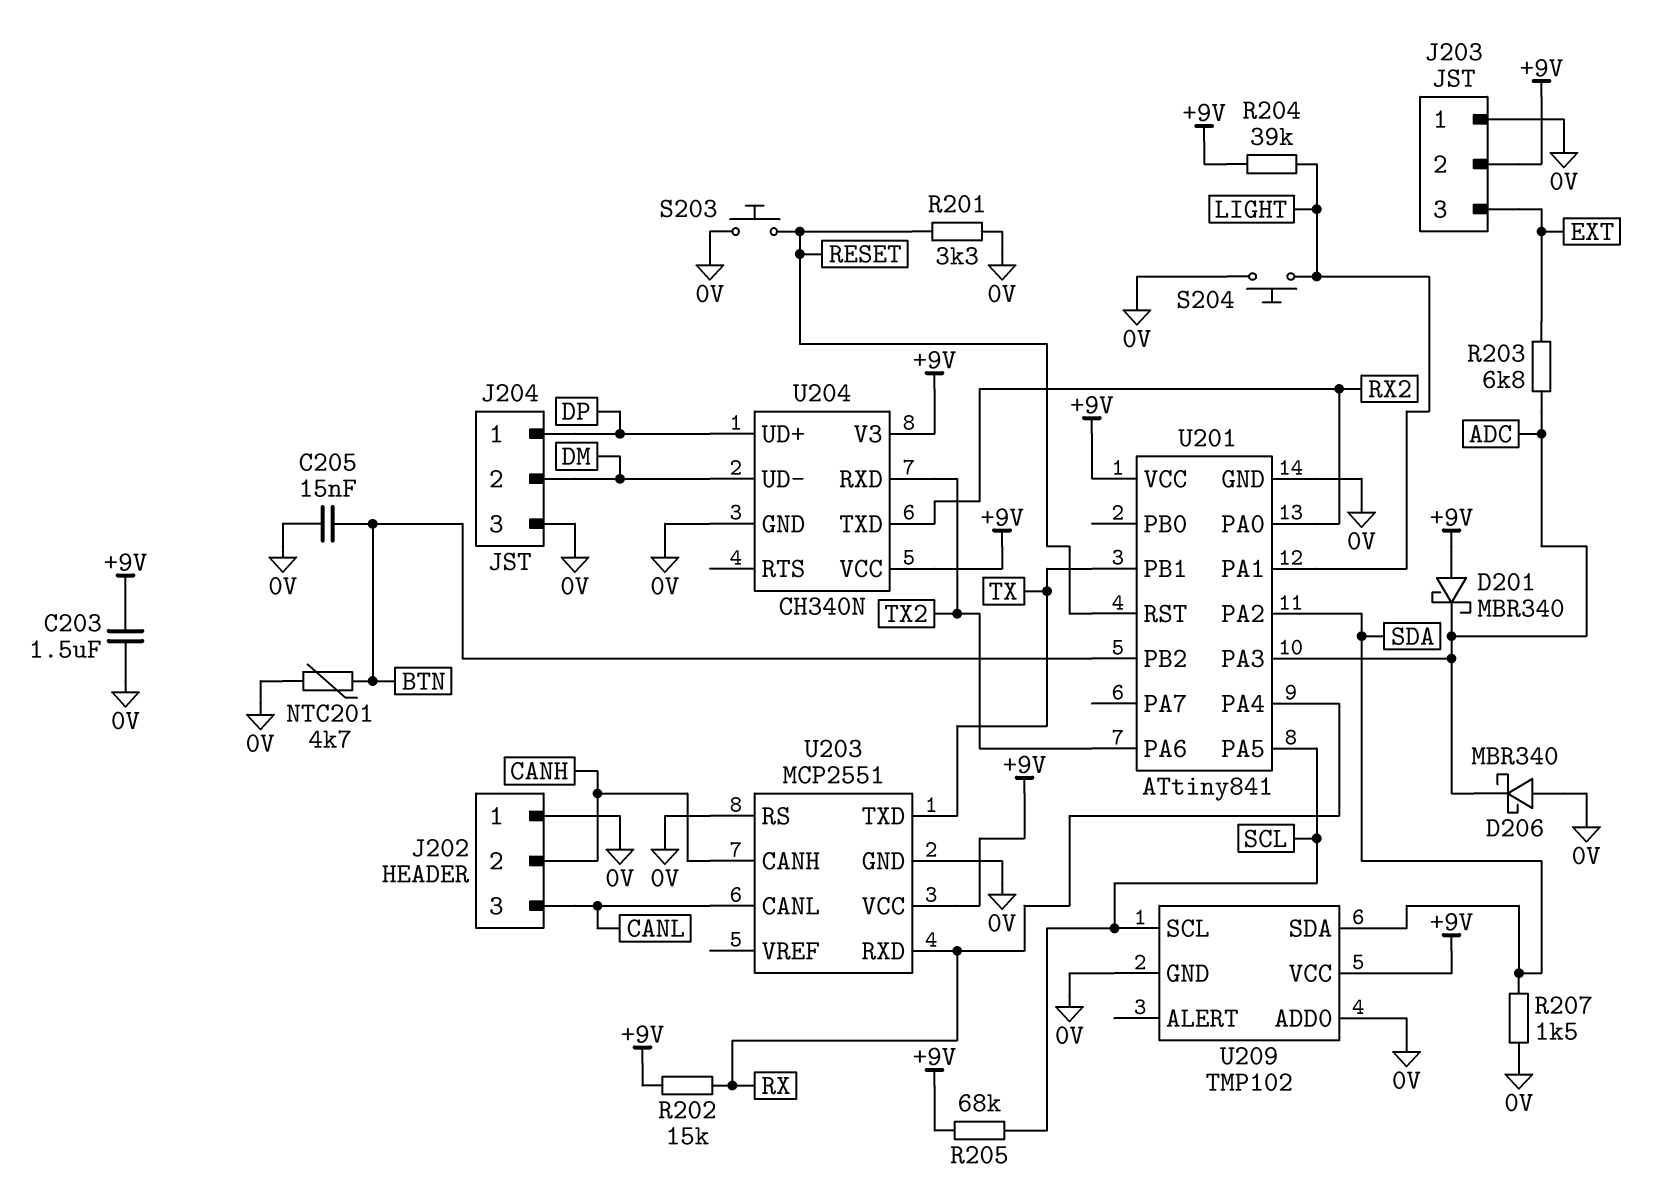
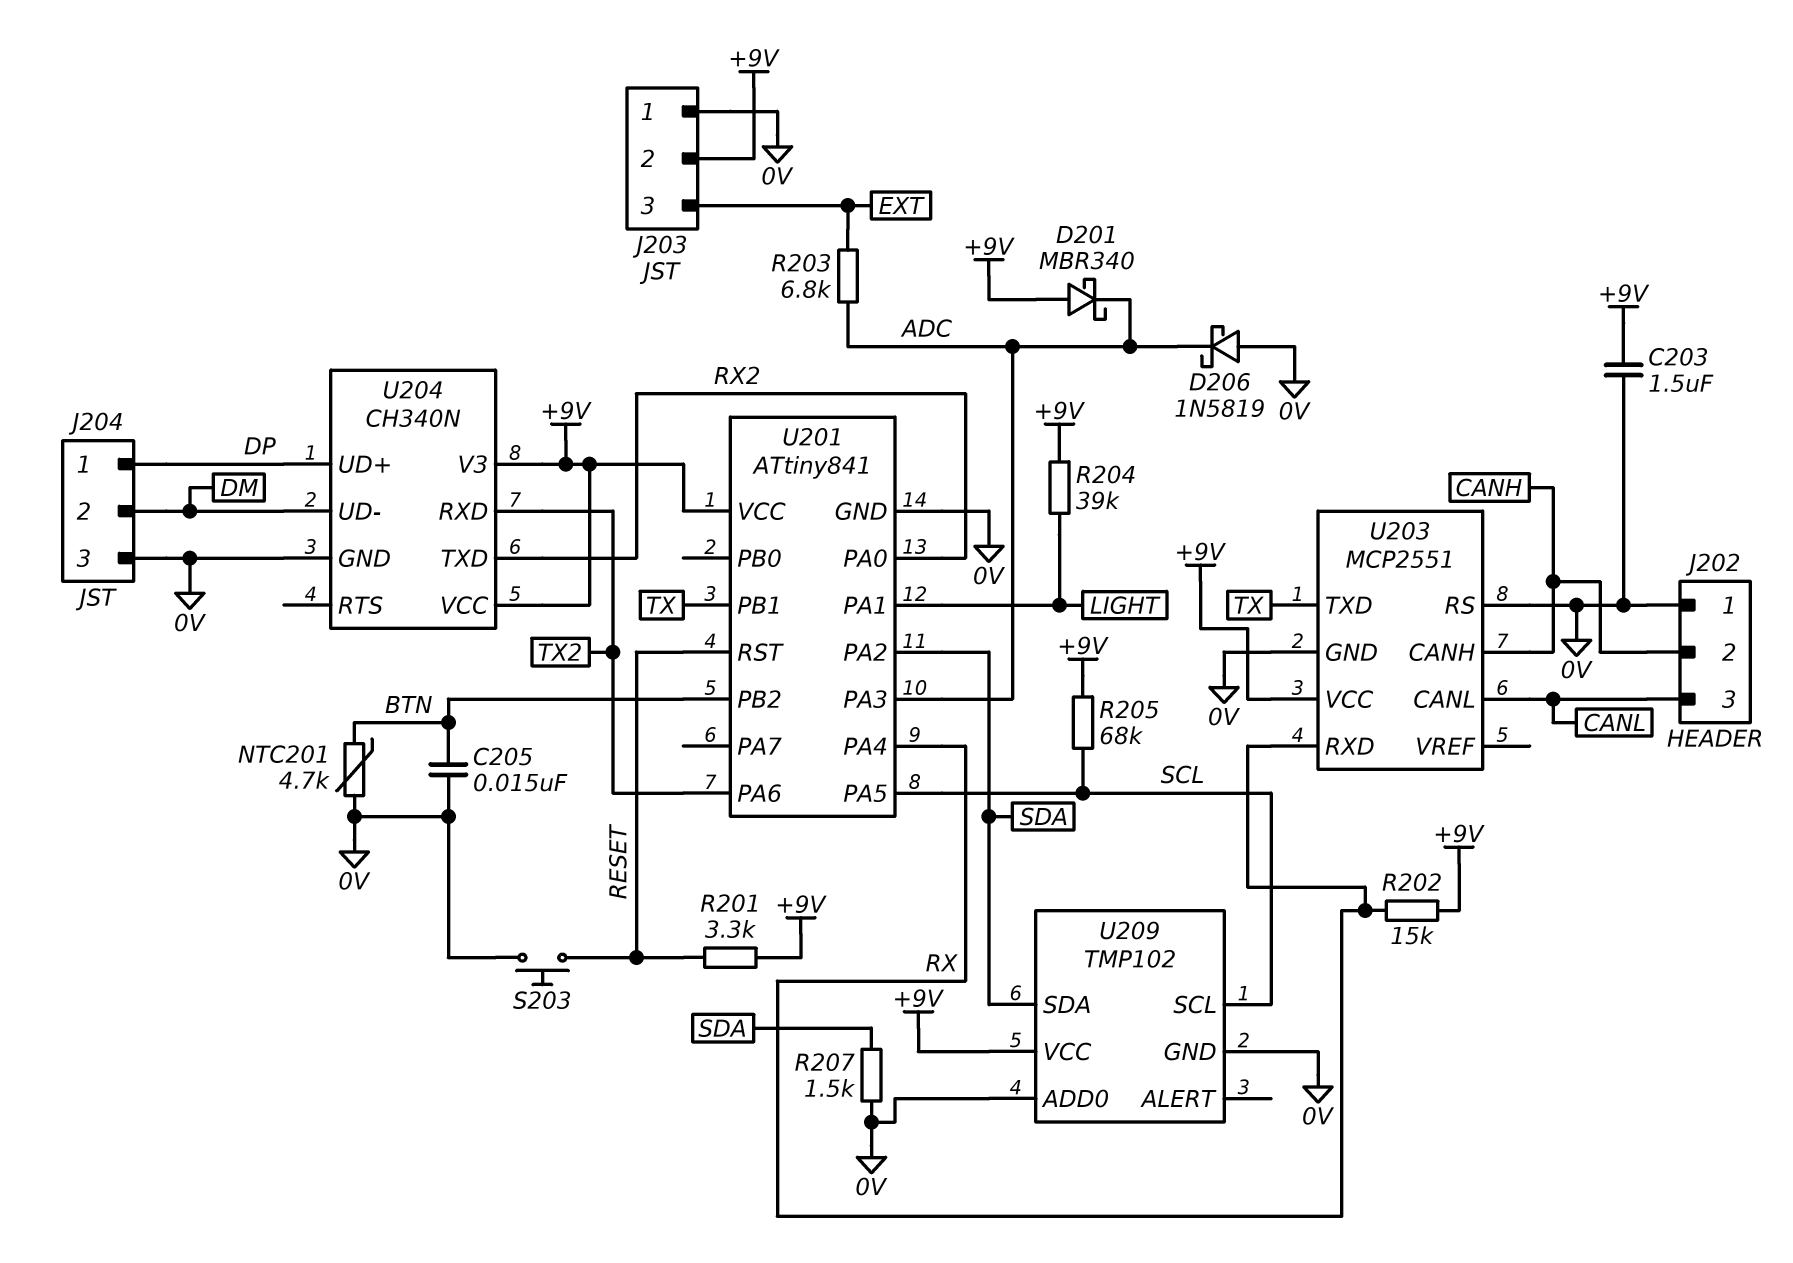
D206: schottky MBR340 (A 0V, K ADC) -> schottky 1N5819 (A 0V, K ADC)
R201: 3.3k (0V, RESET) -> 3.3k (+9V, RESET)
S204: button (0V, LIGHT) -> none

